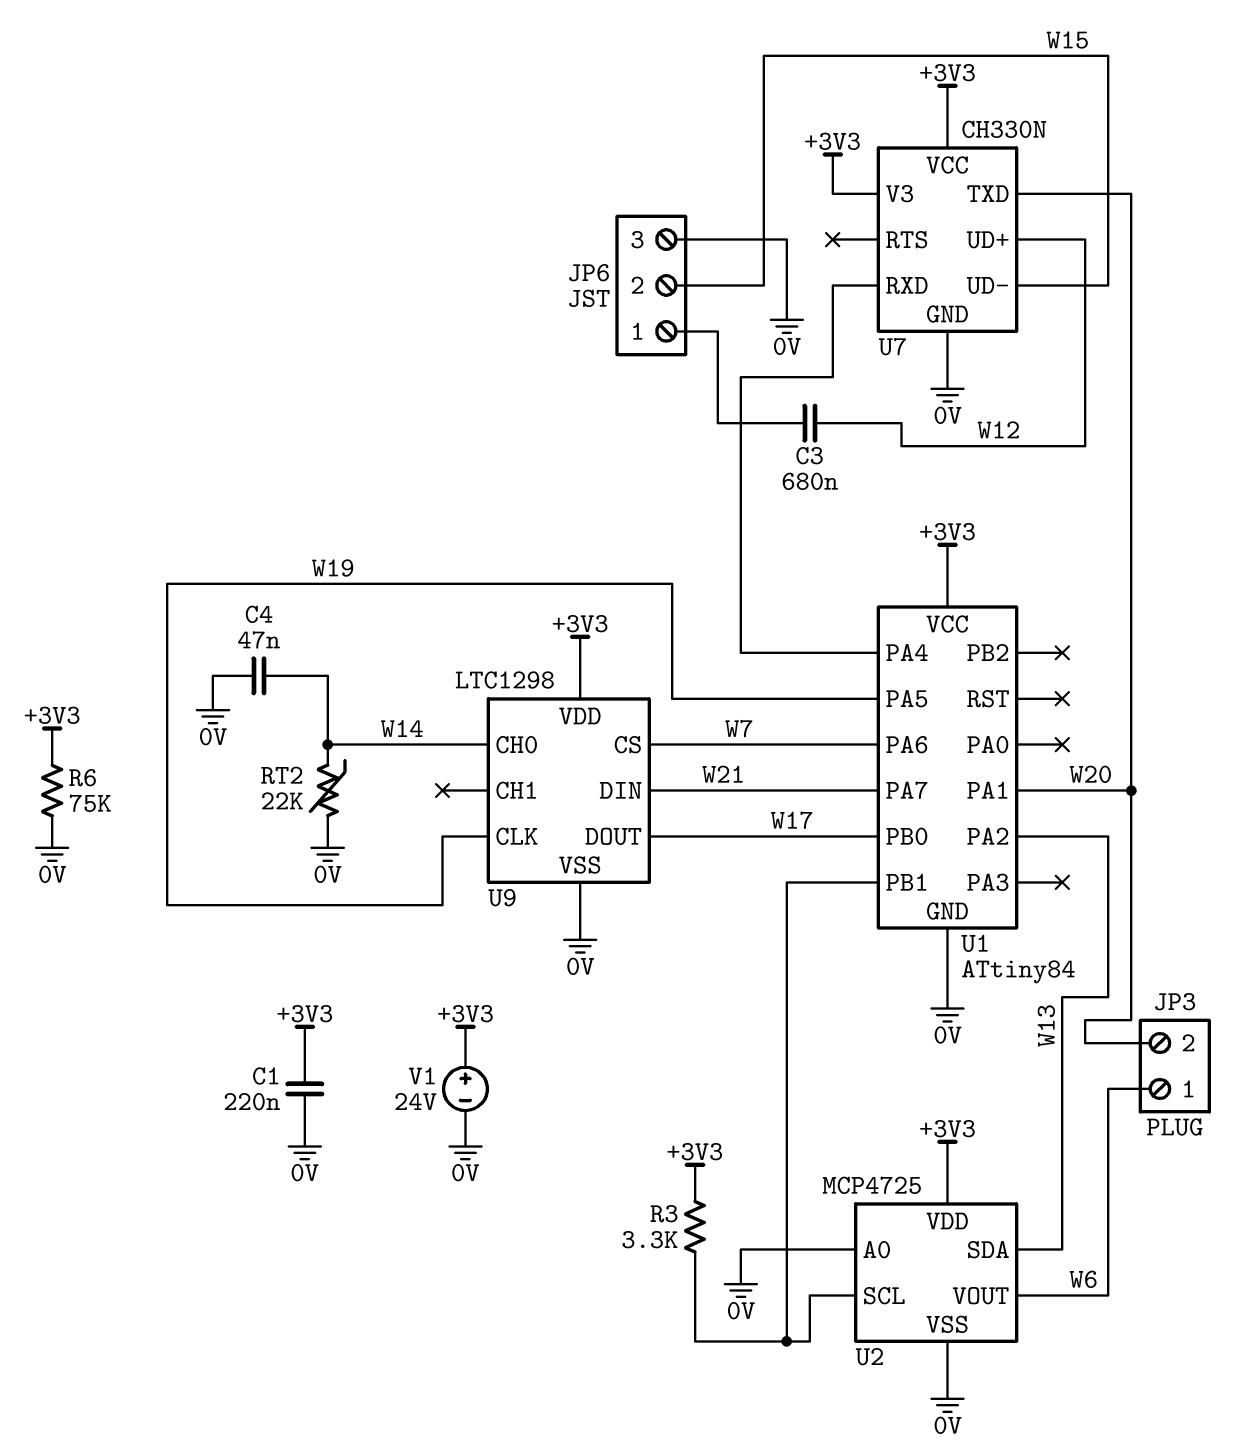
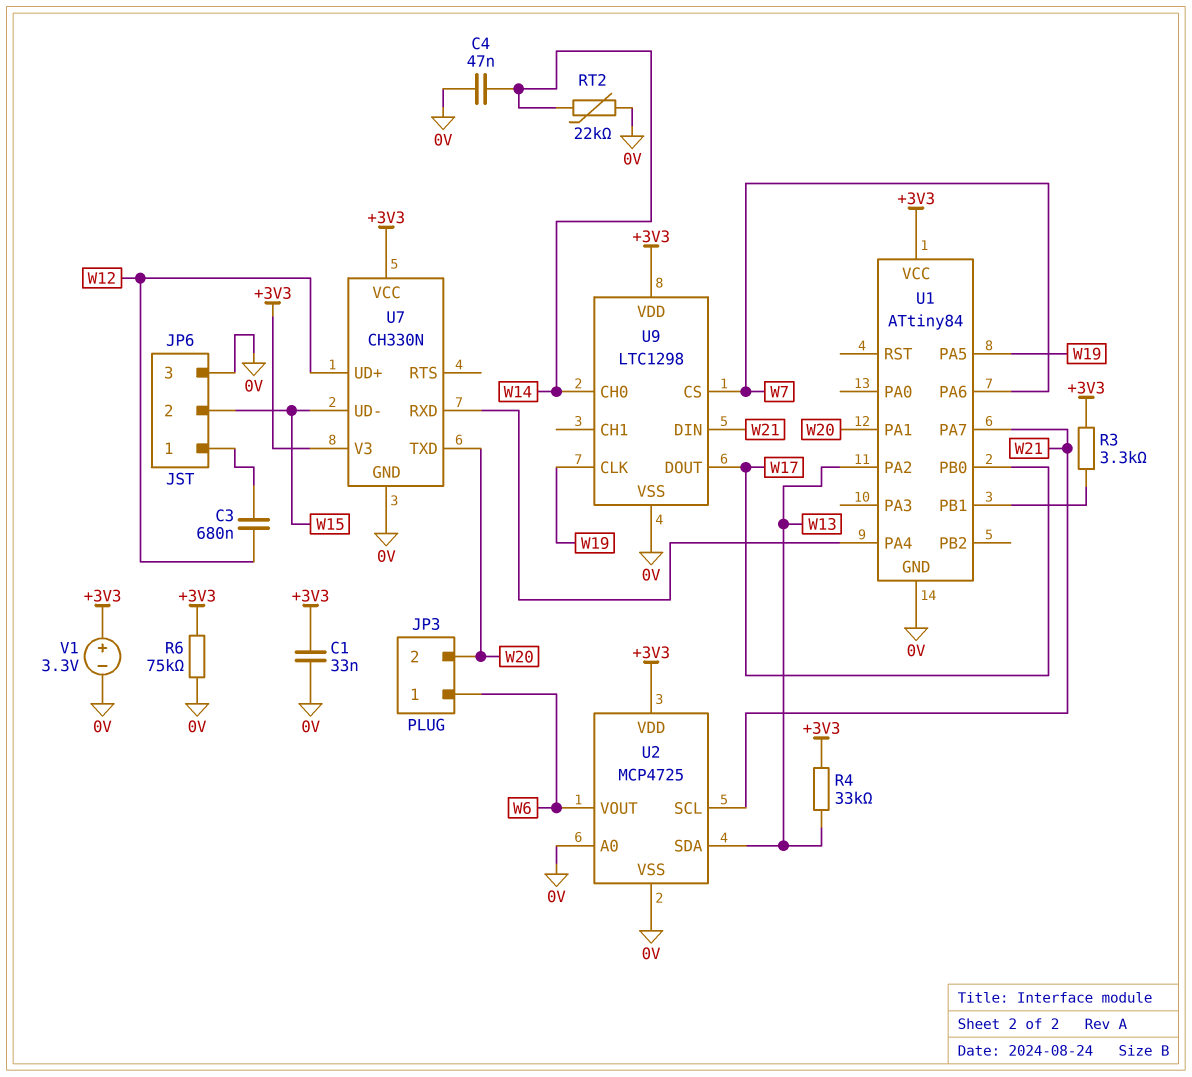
C1: 220nF (+3V3, 0V) -> 33nF (+3V3, 0V)
R4: none -> 33k (+3V3, W13)
U2 pin SCL: U1/PB1 -> W21
V1: 24V (plus +3V3, minus 0V) -> 3.3V (plus +3V3, minus 0V)

